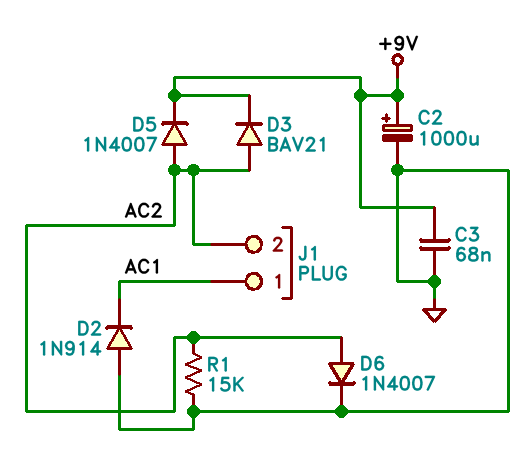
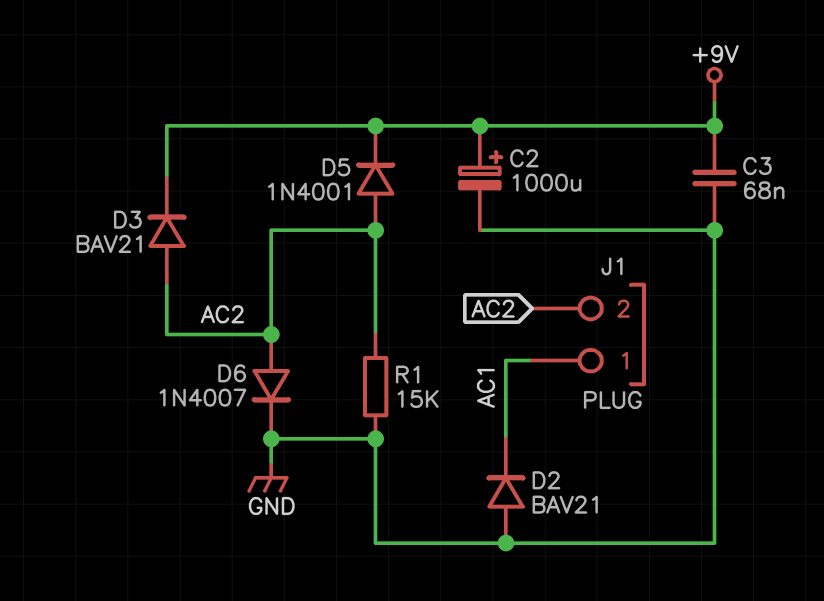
D2: diode 1N914 (A GND, K AC1) -> diode BAV21 (A GND, K AC1)
D5: diode 1N4007 (A AC2, K +9V) -> diode 1N4001 (A AC2, K +9V)

